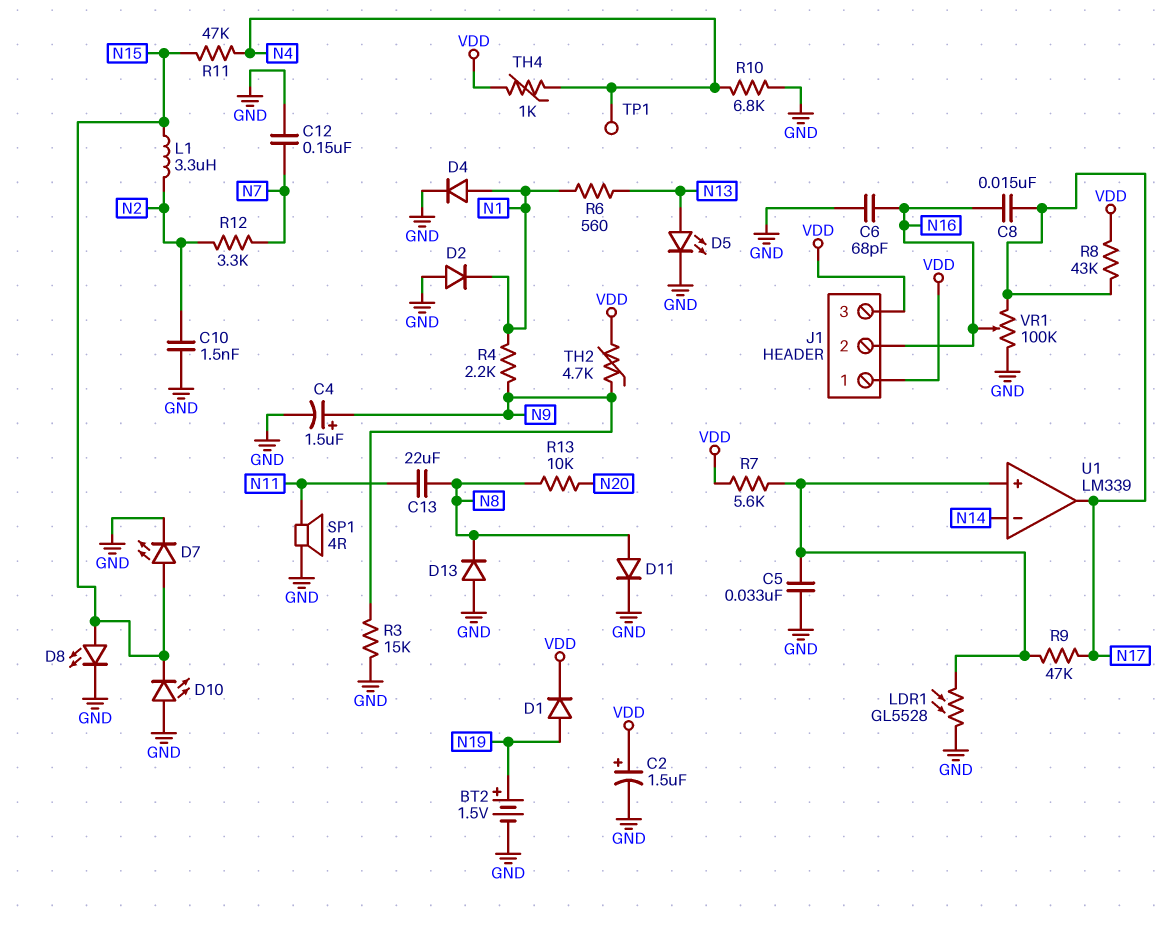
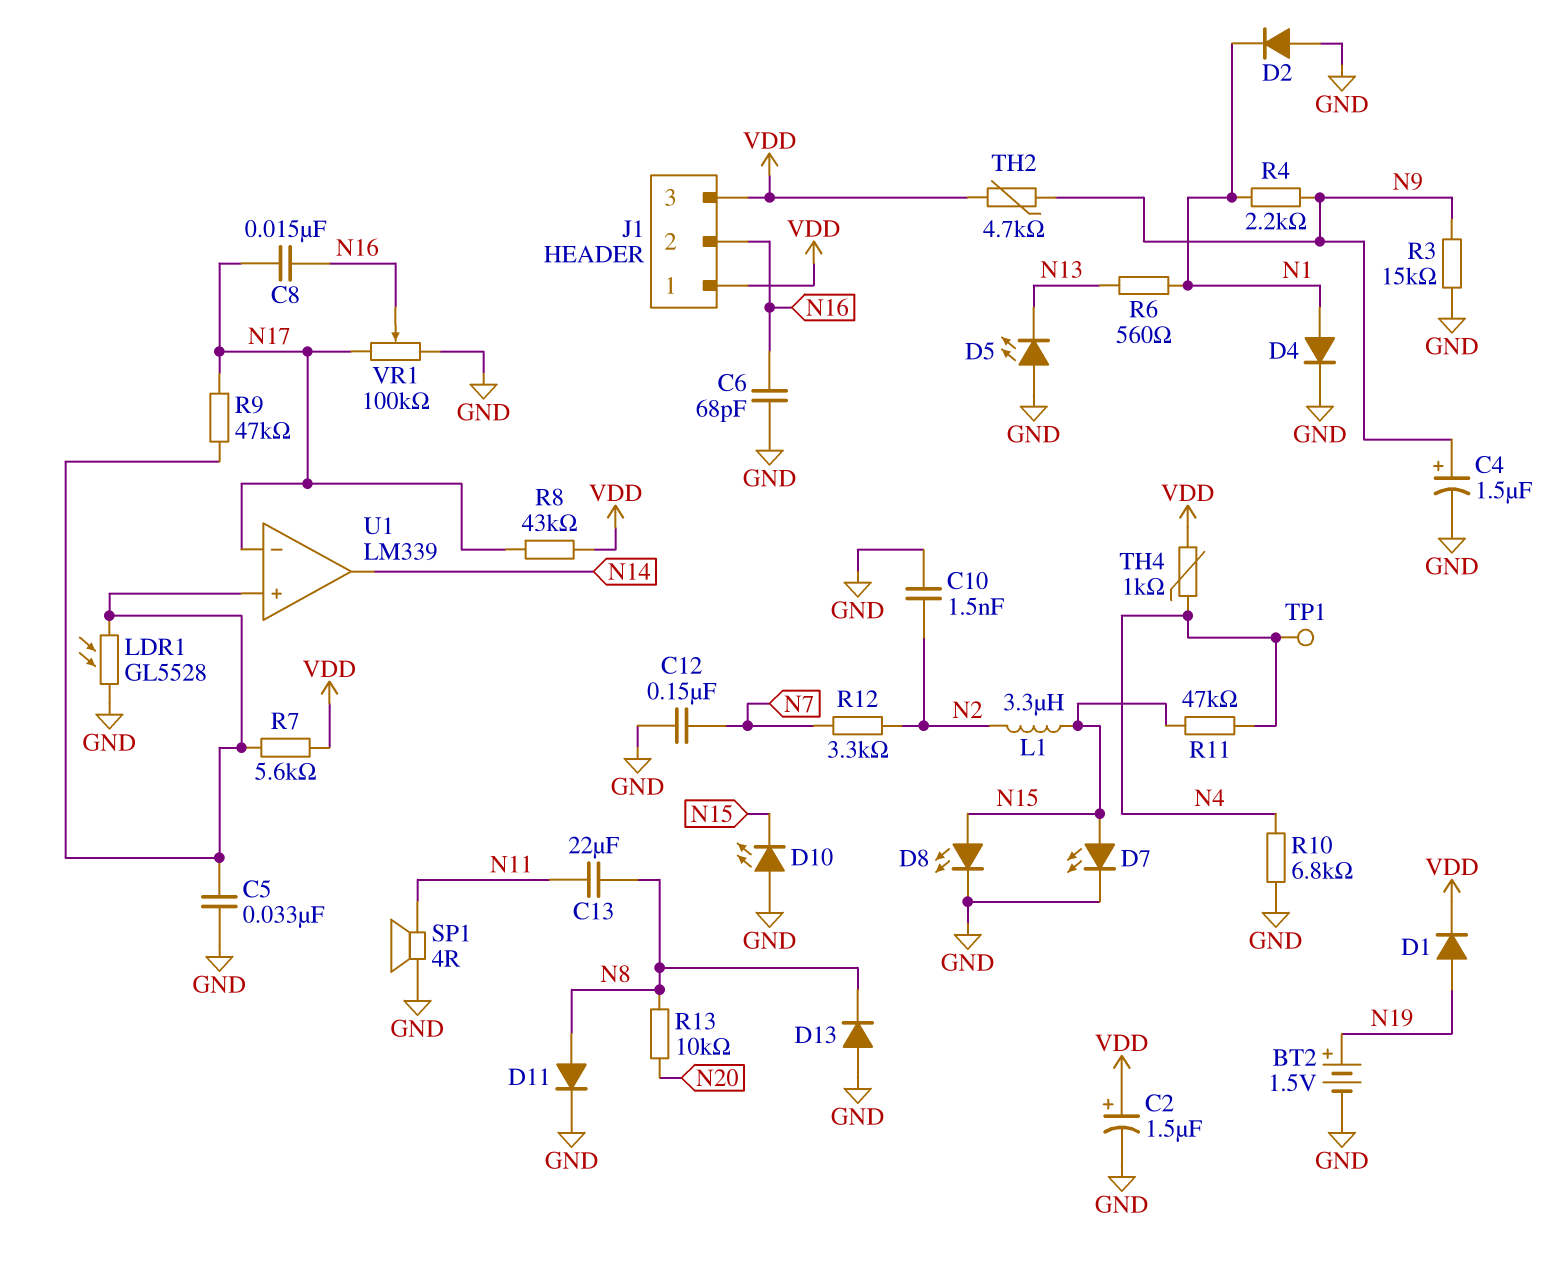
D5: LED (A N13, K GND) -> LED (A GND, K N13)
U1 pin in-: N14 -> N17
U1 pin out: N17 -> N14

